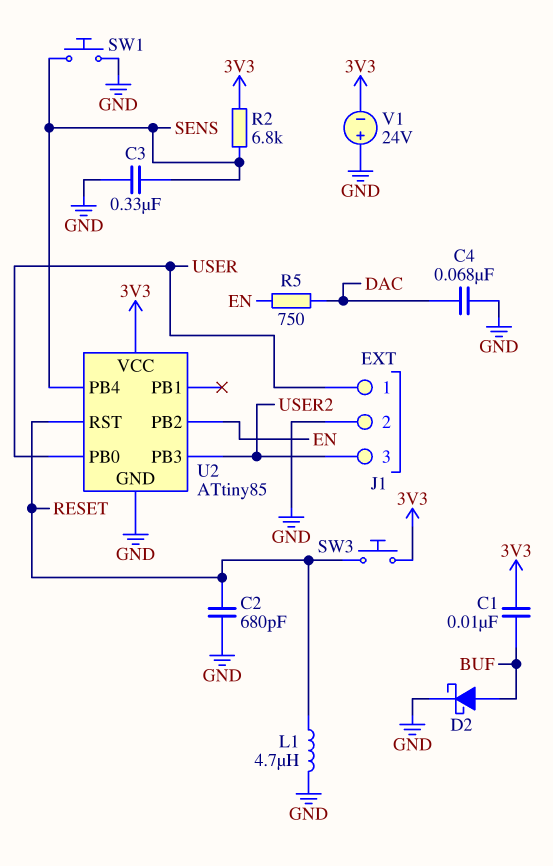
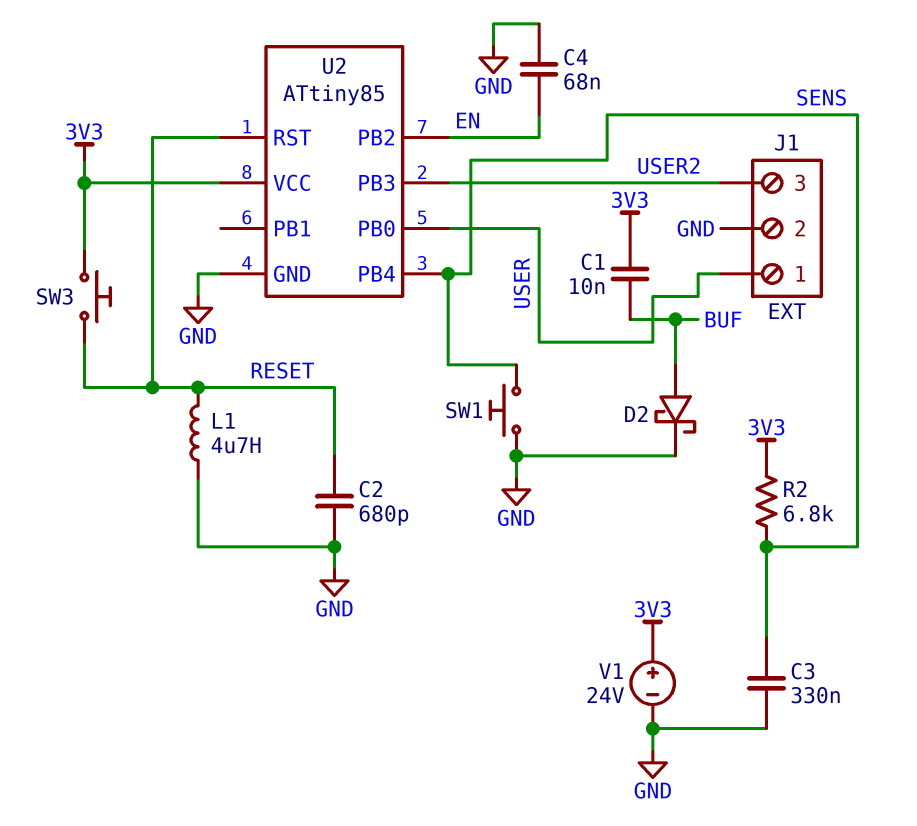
C4: 68nF (DAC, GND) -> 68nF (EN, GND)
R5: 750 (DAC, EN) -> none
V1: 24V (plus GND, minus 3V3) -> 24V (plus 3V3, minus GND)

